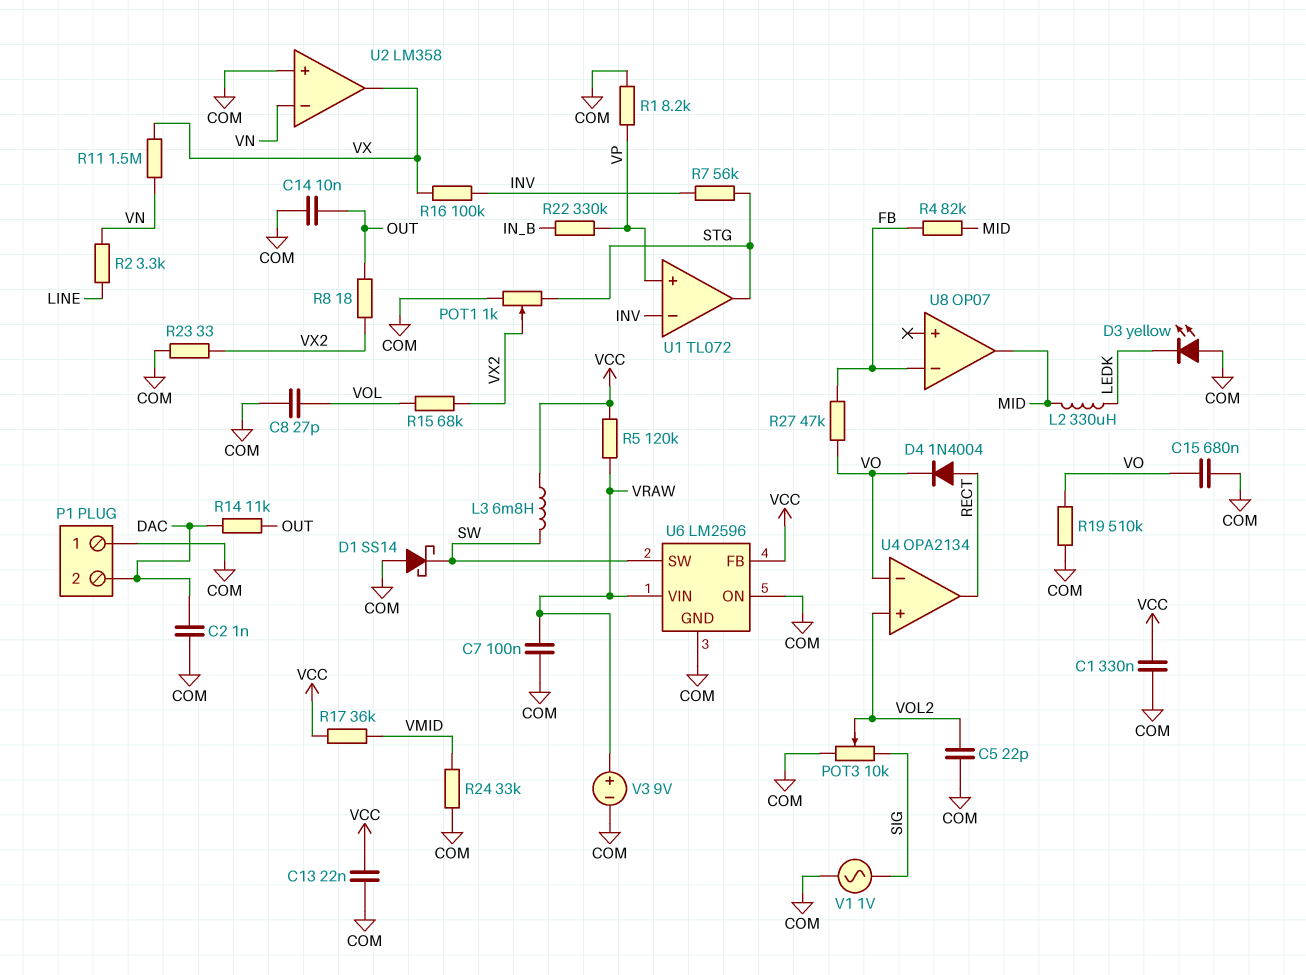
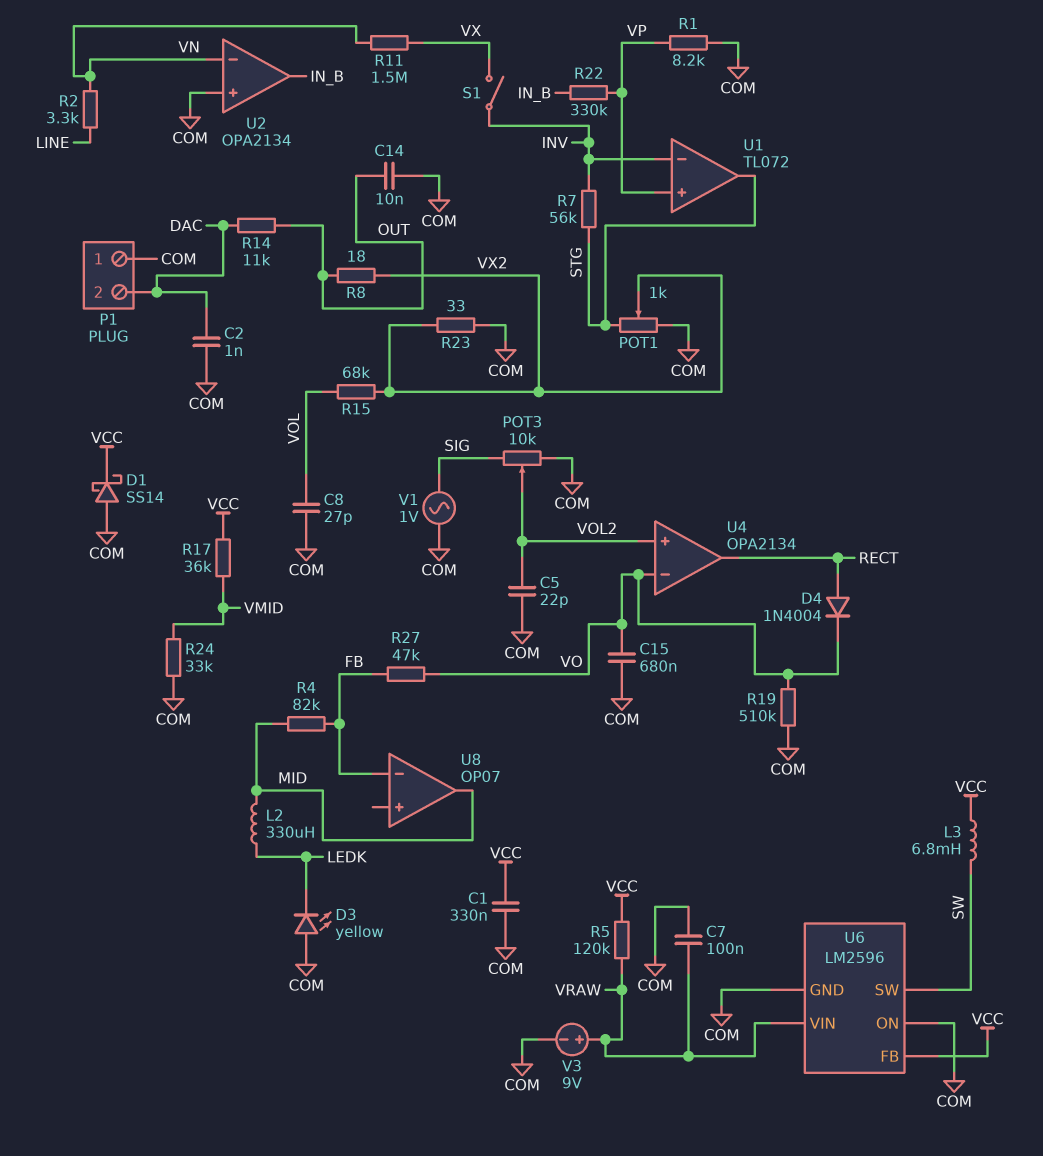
C13: 22nF (COM, VCC) -> none
D1: schottky SS14 (A COM, K SW) -> schottky SS14 (A COM, K VCC)
R16: 100k (INV, VX) -> none
S1: none -> switch (INV, VX)
U2: LM358 -> OPA2134
U2 pin out: VX -> IN_B

